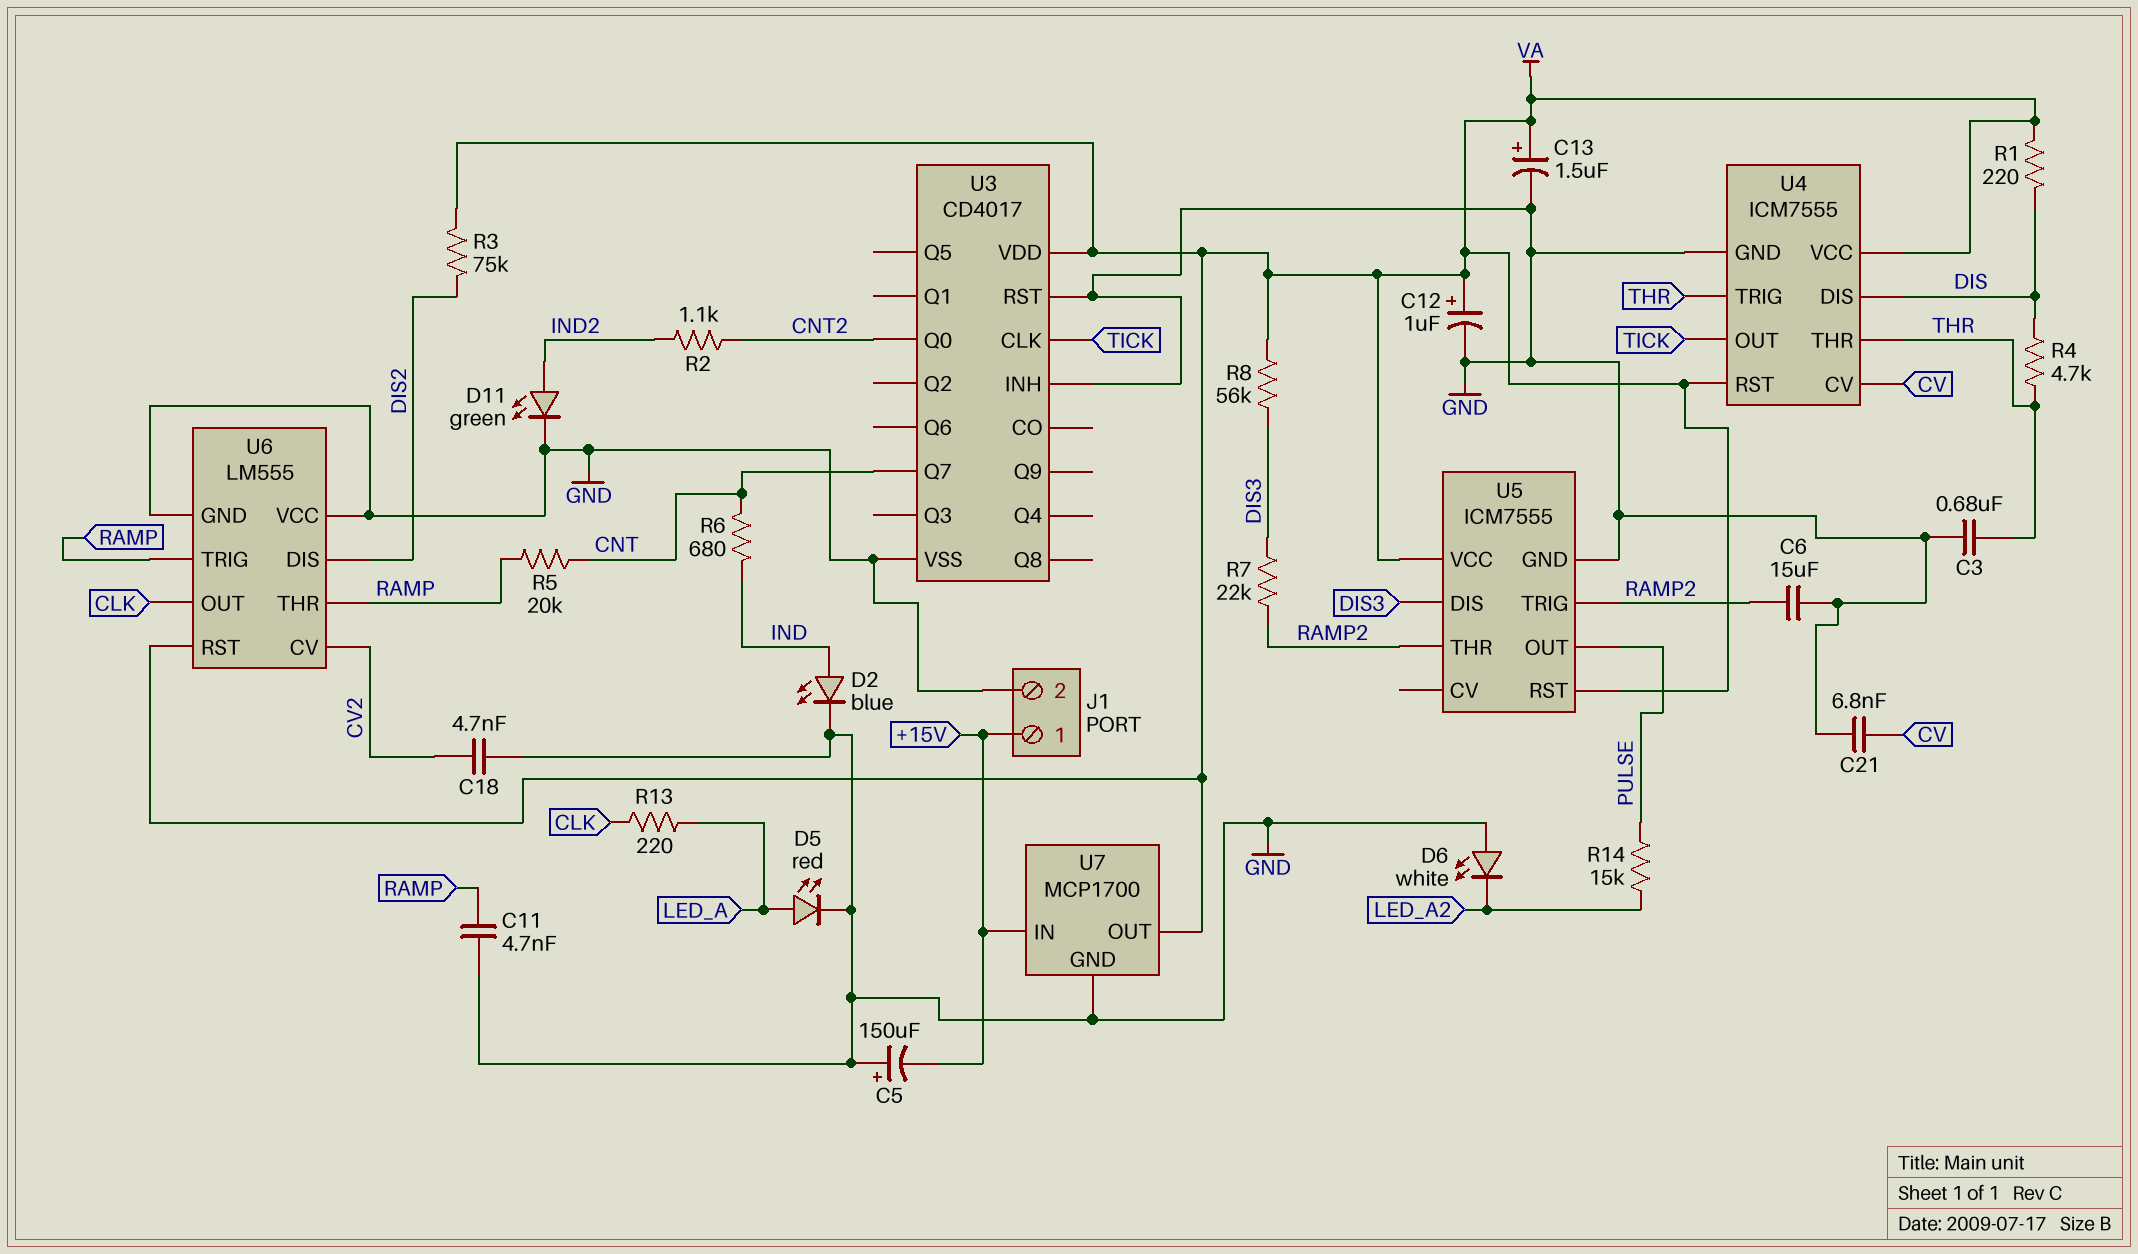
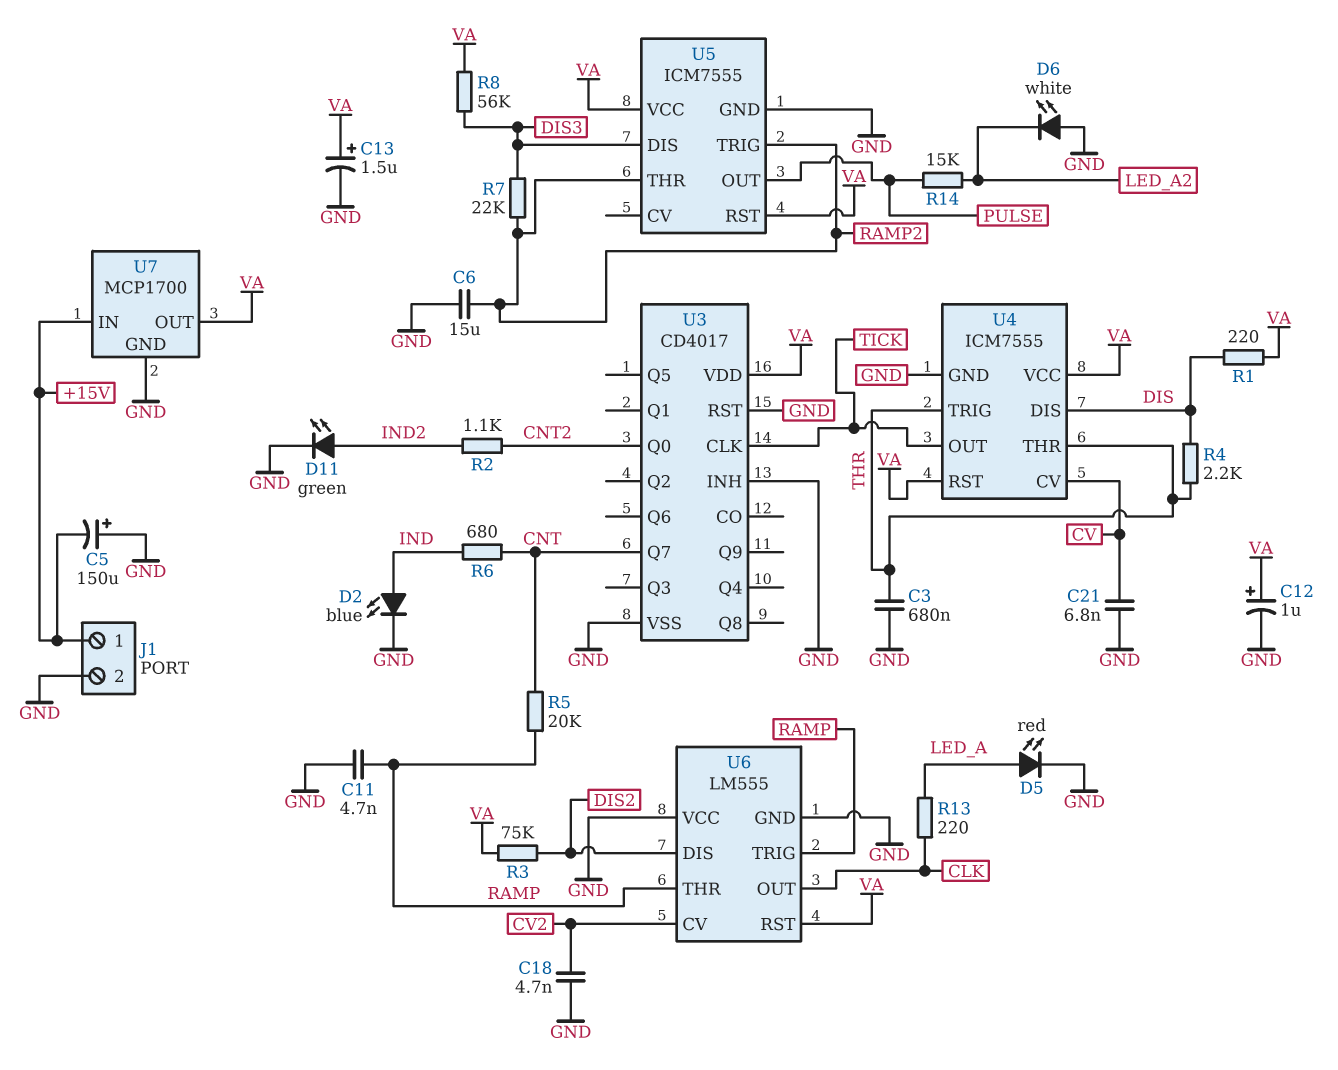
R4: 4.7k (DIS, THR) -> 2.2k (DIS, THR)

